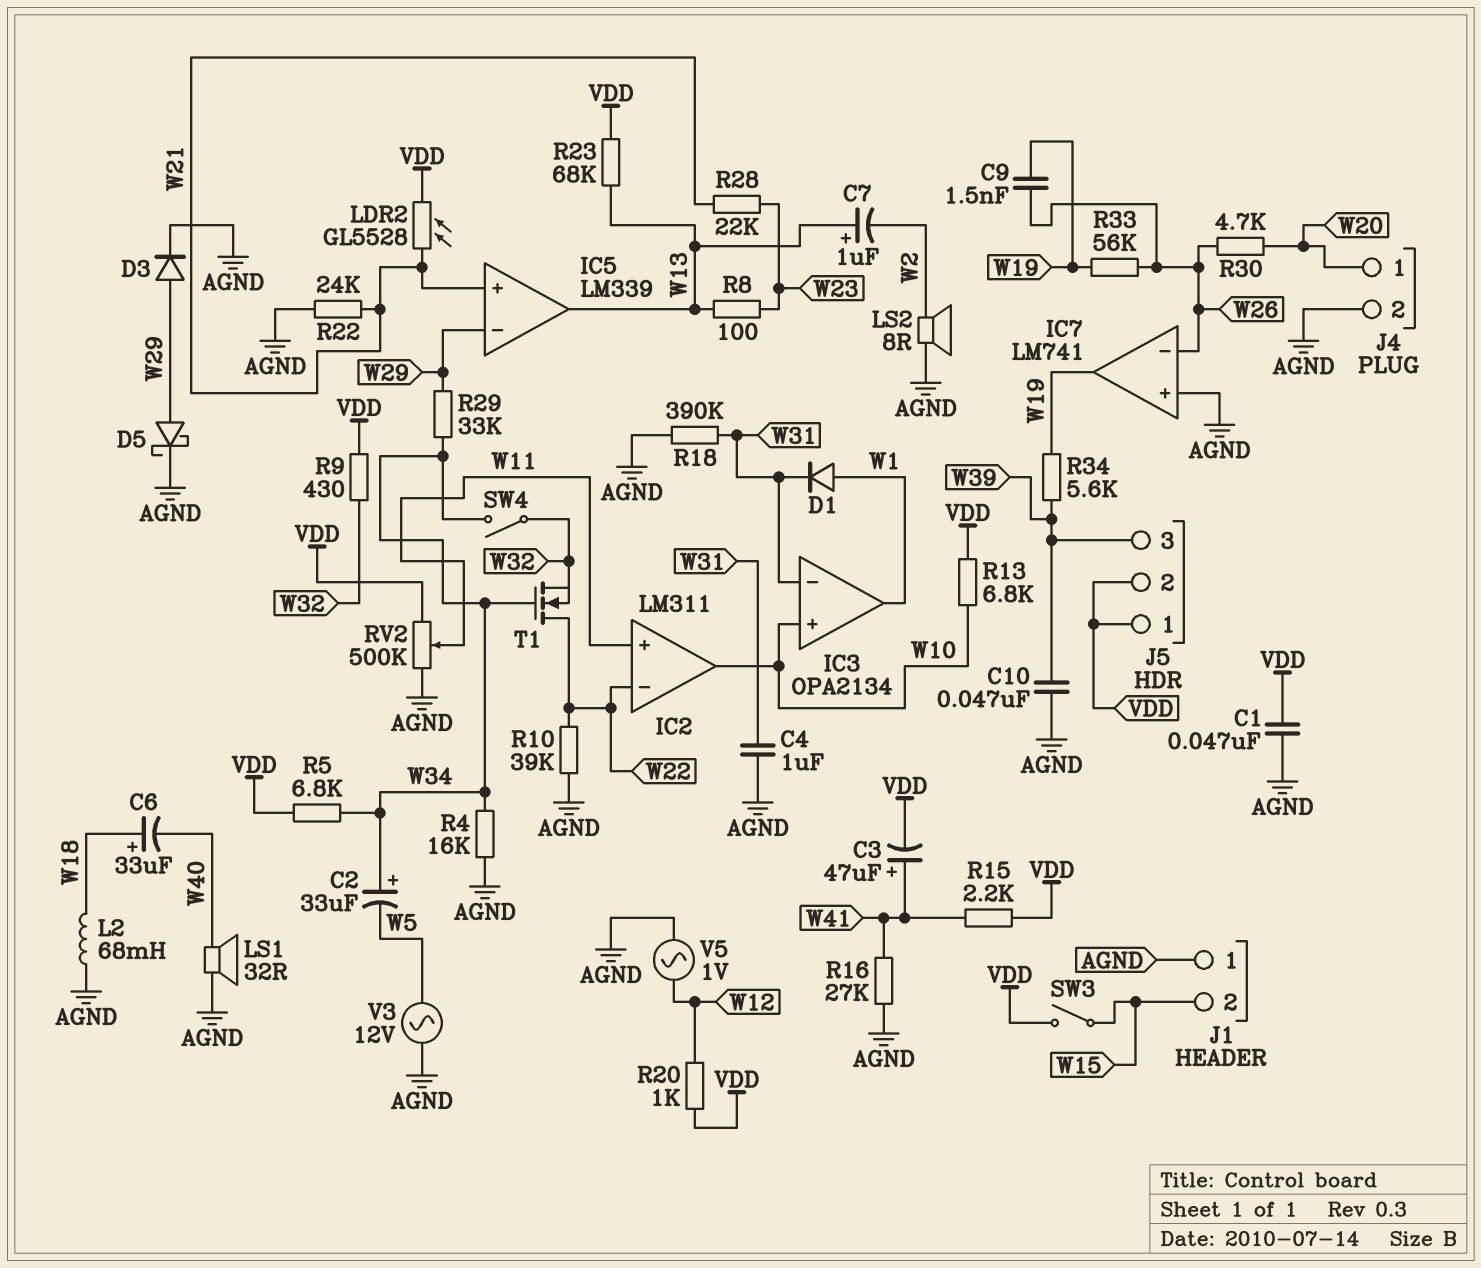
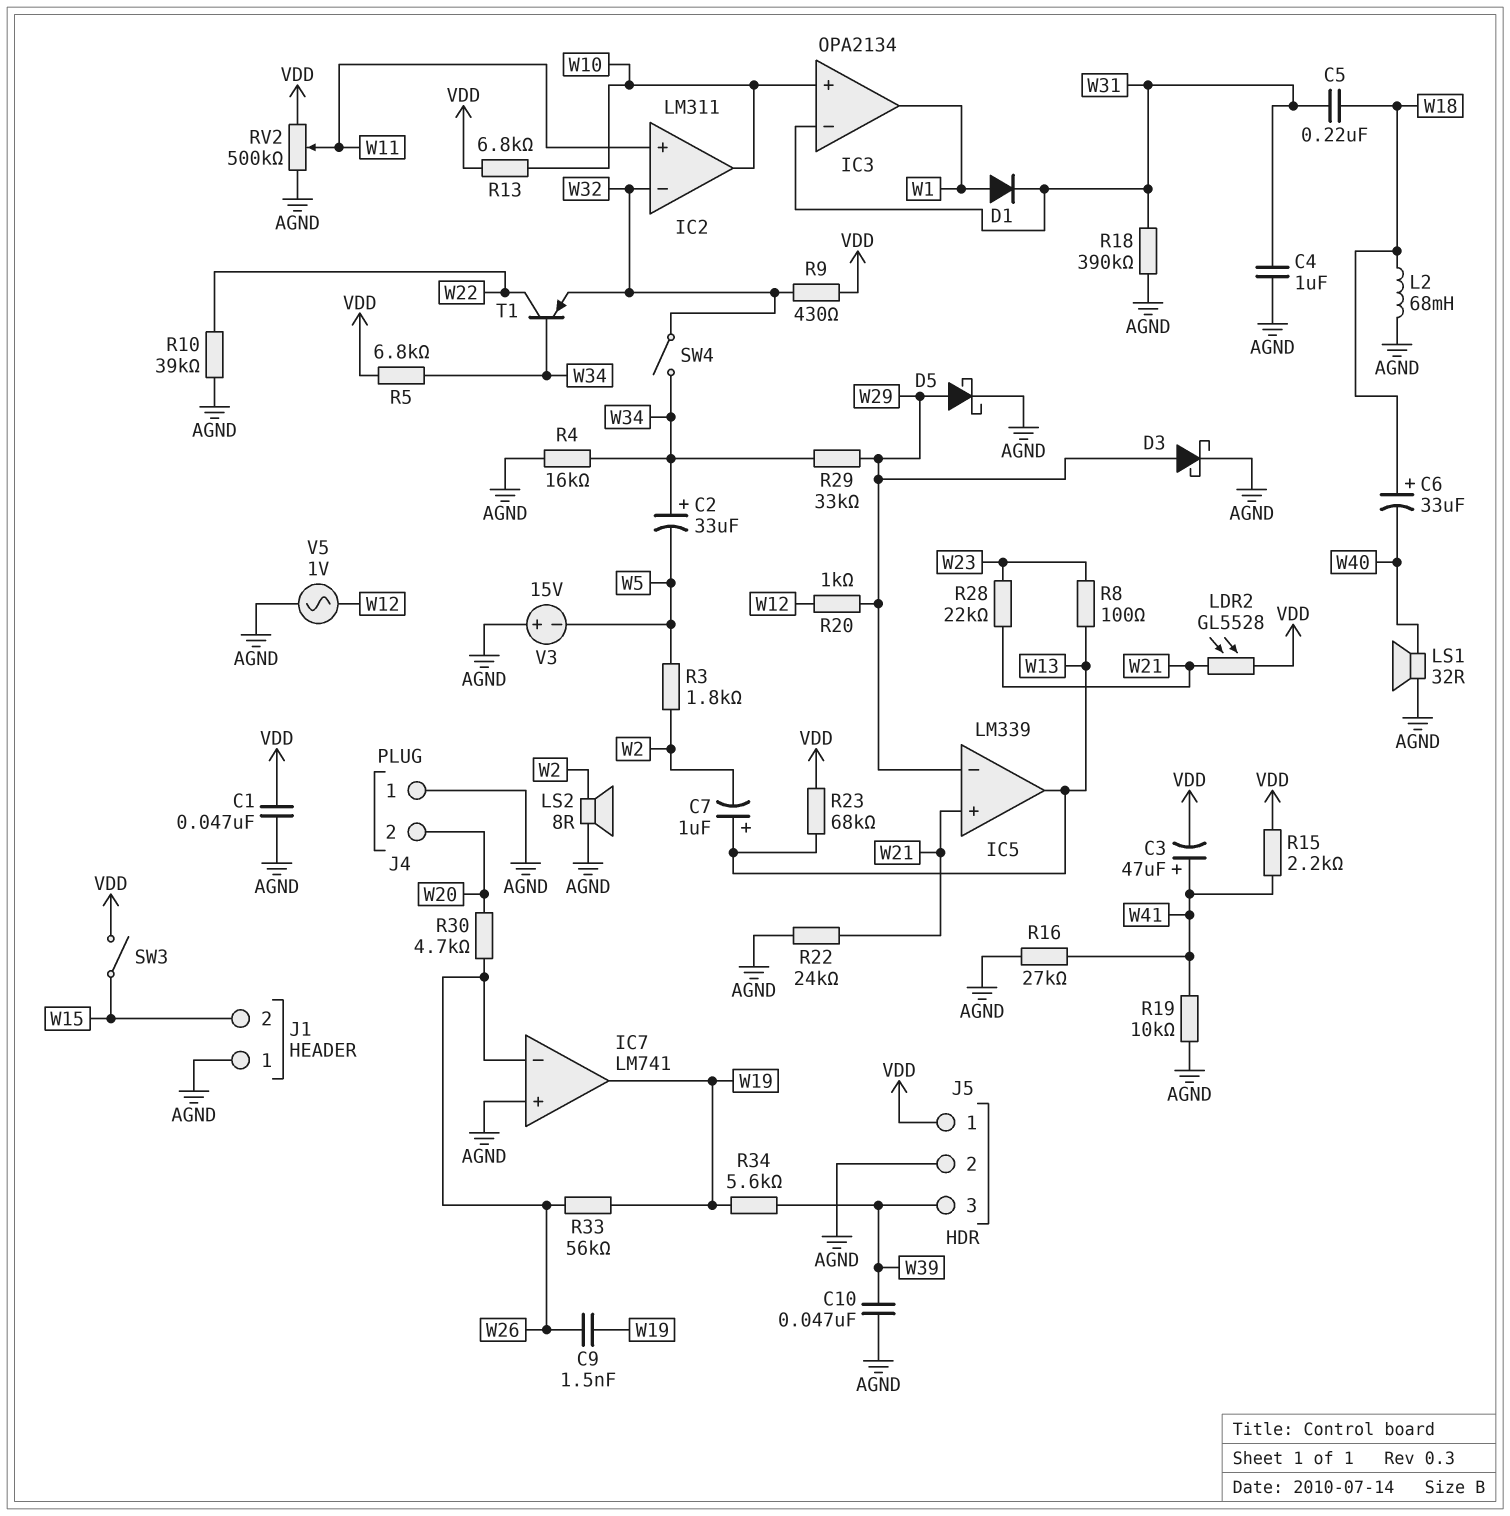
C5: none -> 220nF (W18, W31)
D3: diode (A W29, K AGND) -> schottky (A W29, K AGND)
IC2 pin in-: W22 -> W32
J4 pin 1: W20 -> AGND
J4 pin 2: AGND -> W20
J5 pin 2: VDD -> AGND
R3: none -> 1.8k (W2, W5)
R19: none -> 10k (AGND, W41)
R20: 1k (VDD, W12) -> 1k (W12, W29)
T1: NMOS (G W34, D W22, S W32) -> PNP (B W34, C W22, E W32)
V3: AC 12V (AGND, W5) -> 15V (plus AGND, minus W5)

